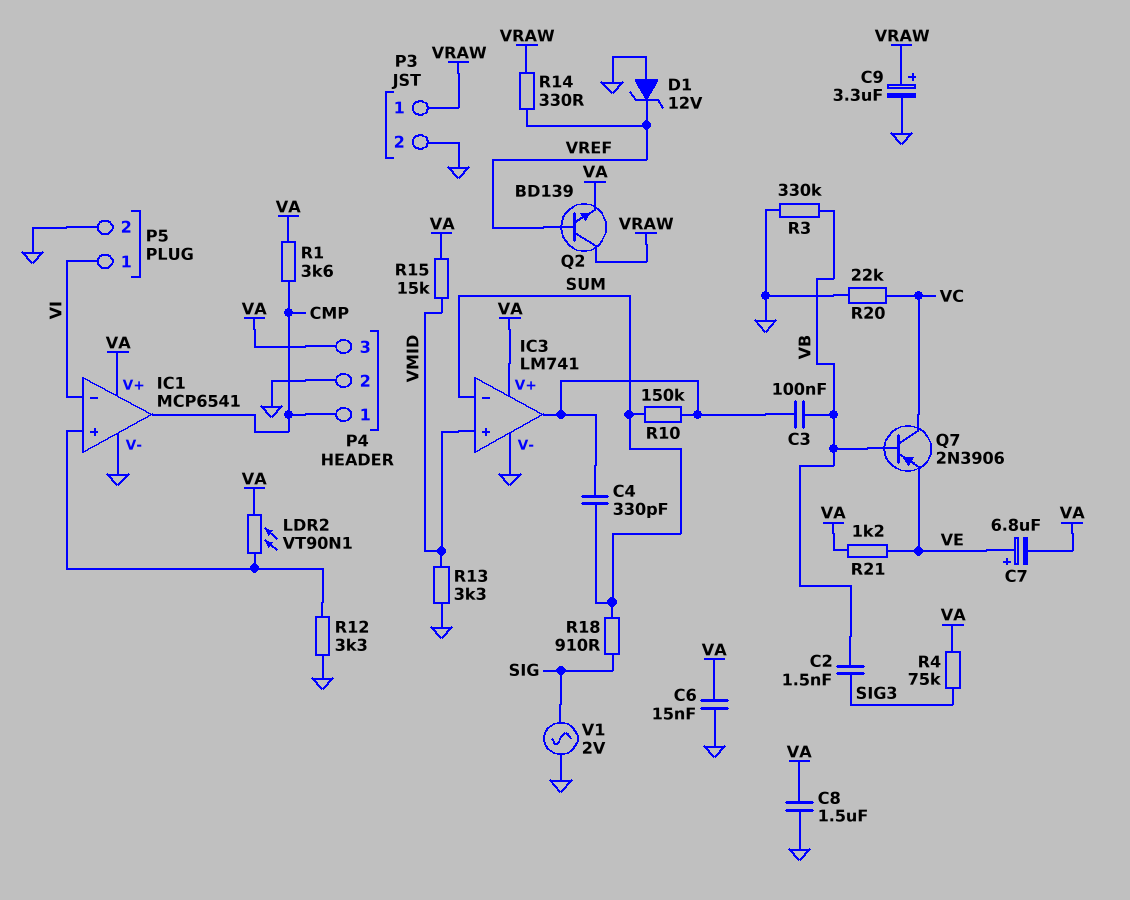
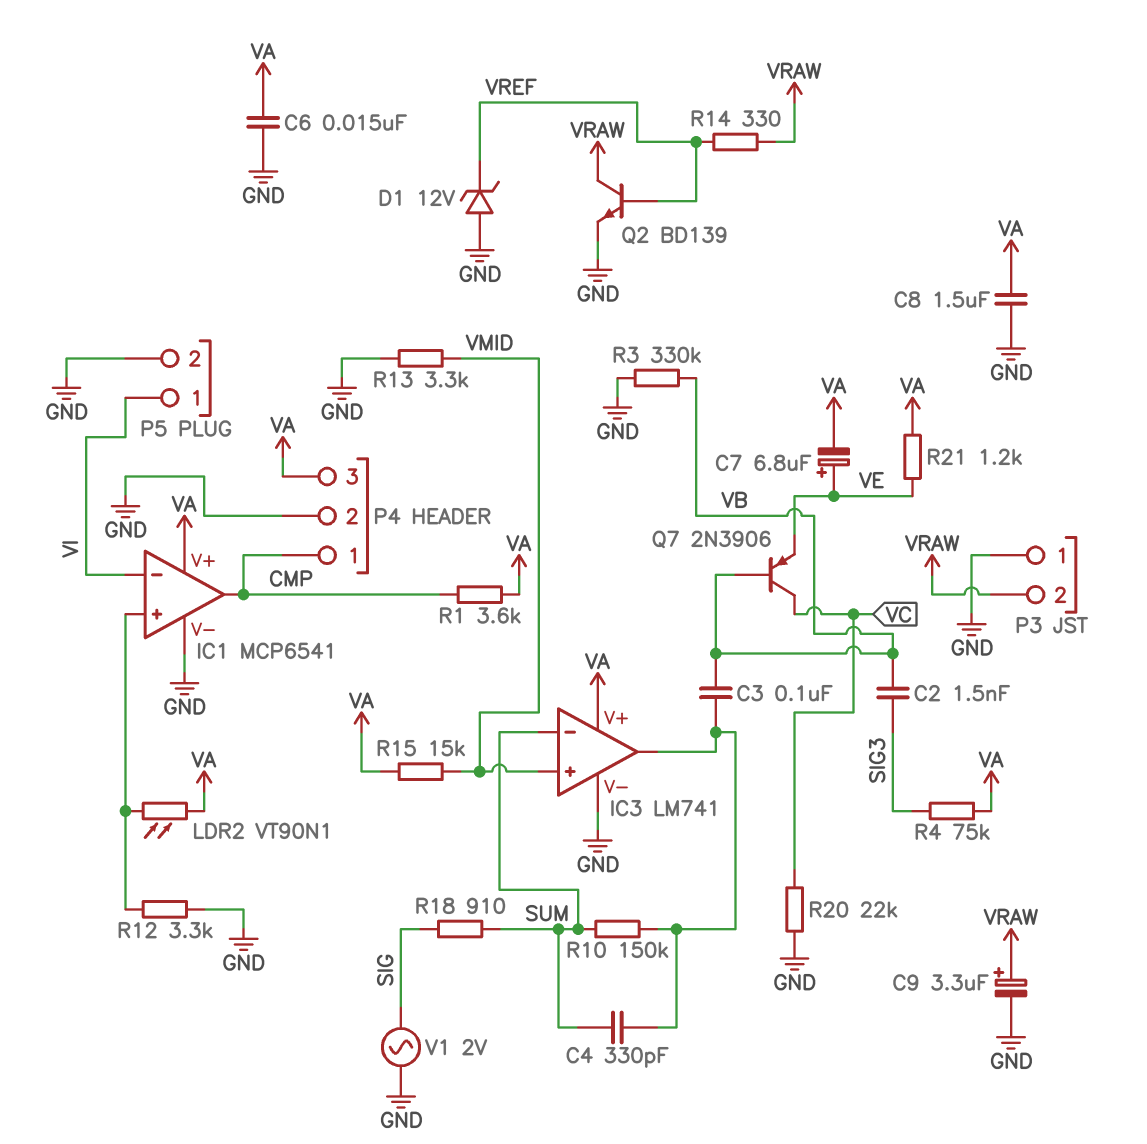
P3 pin 1: VRAW -> GND
P3 pin 2: GND -> VRAW
Q2: NPN BD139 (B VREF, C VRAW, E VA) -> NPN BD139 (B VREF, C VRAW, E GND)

